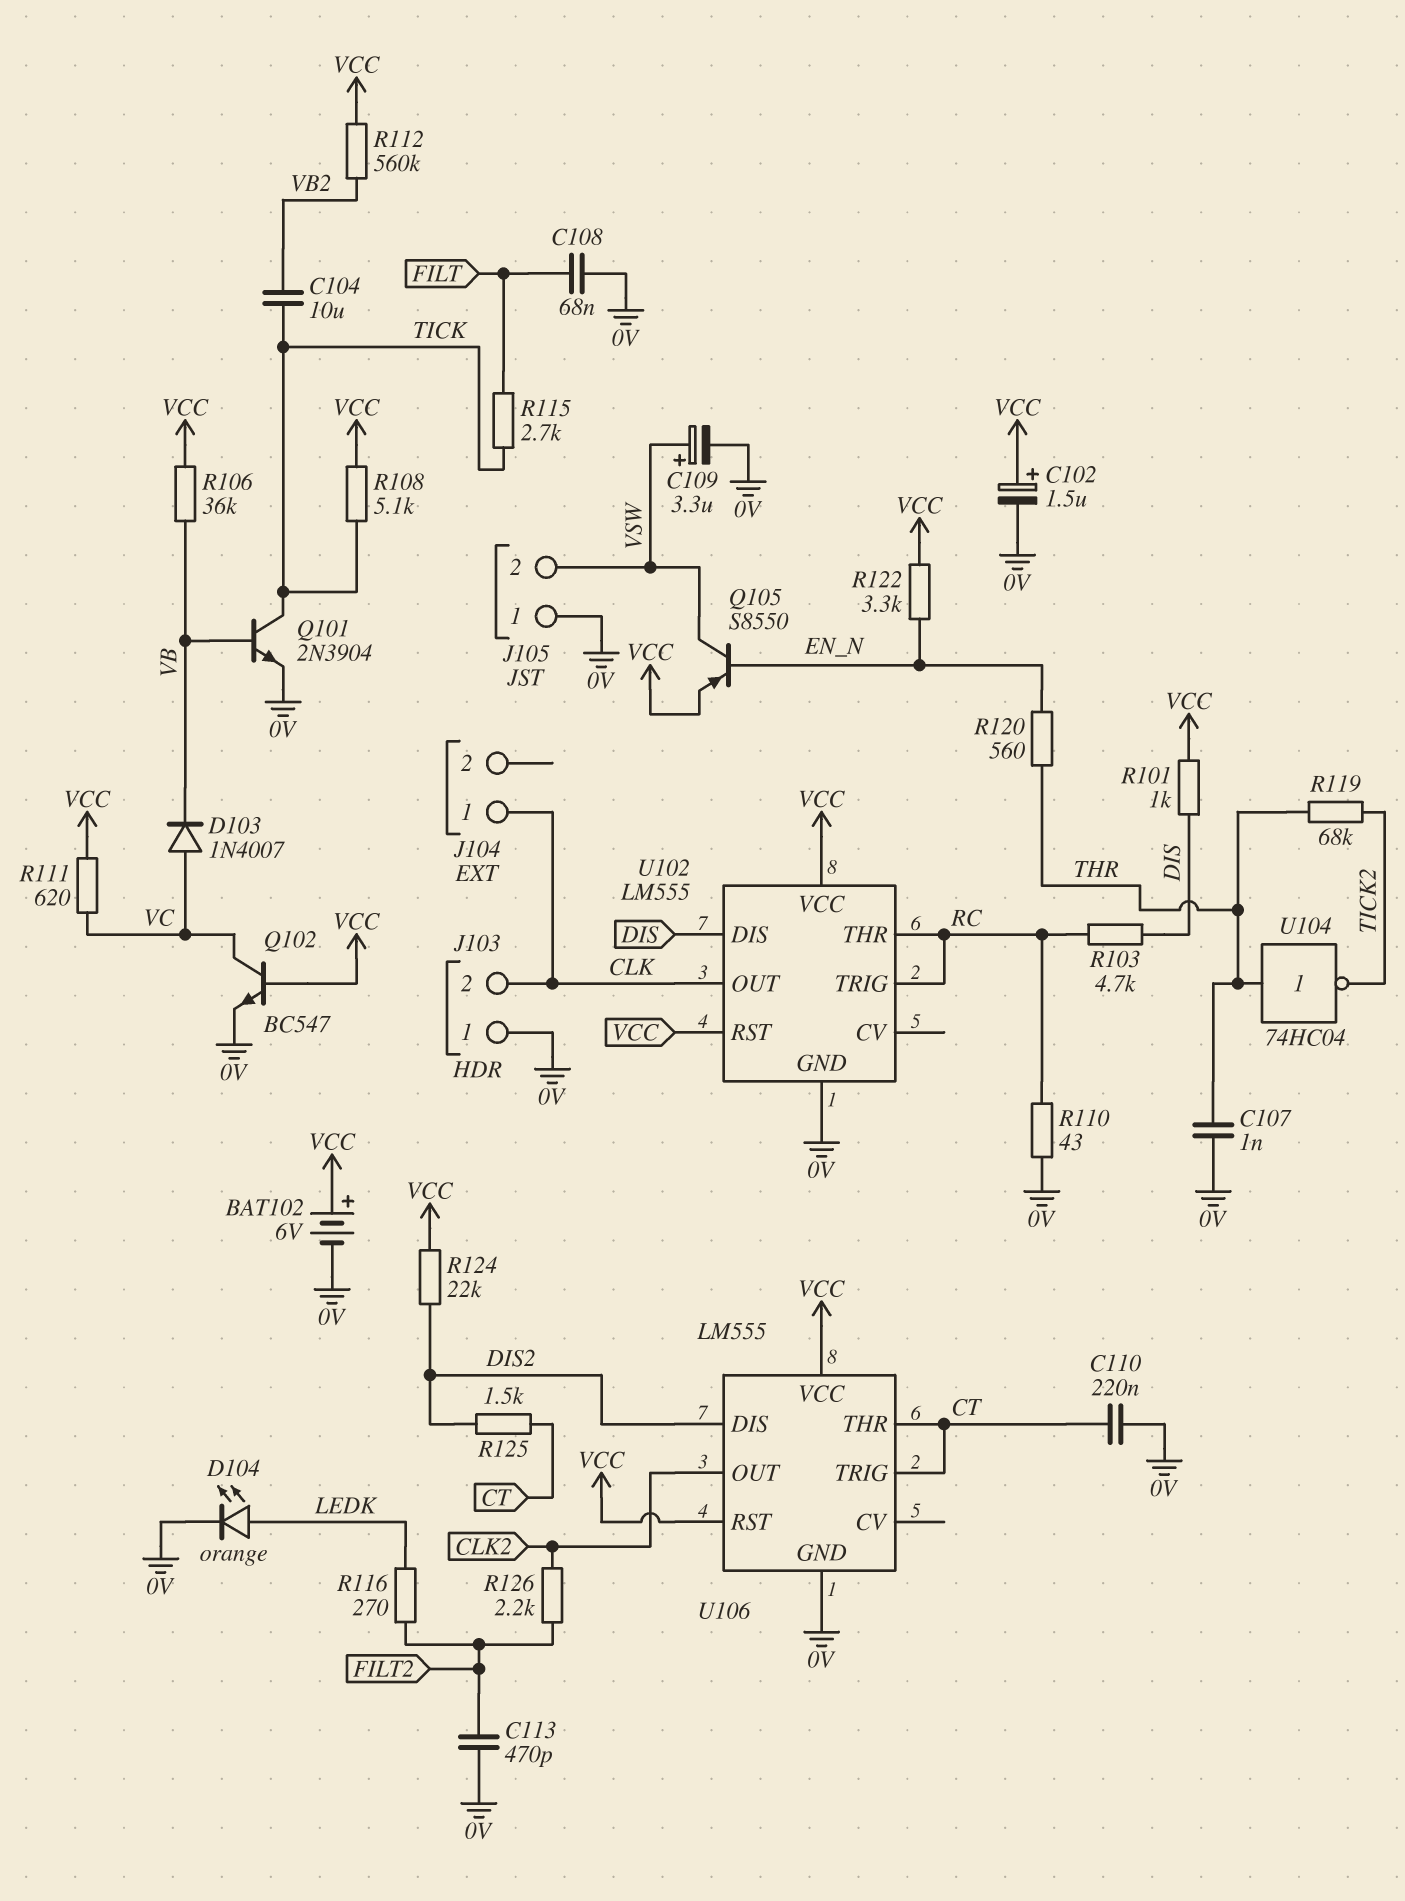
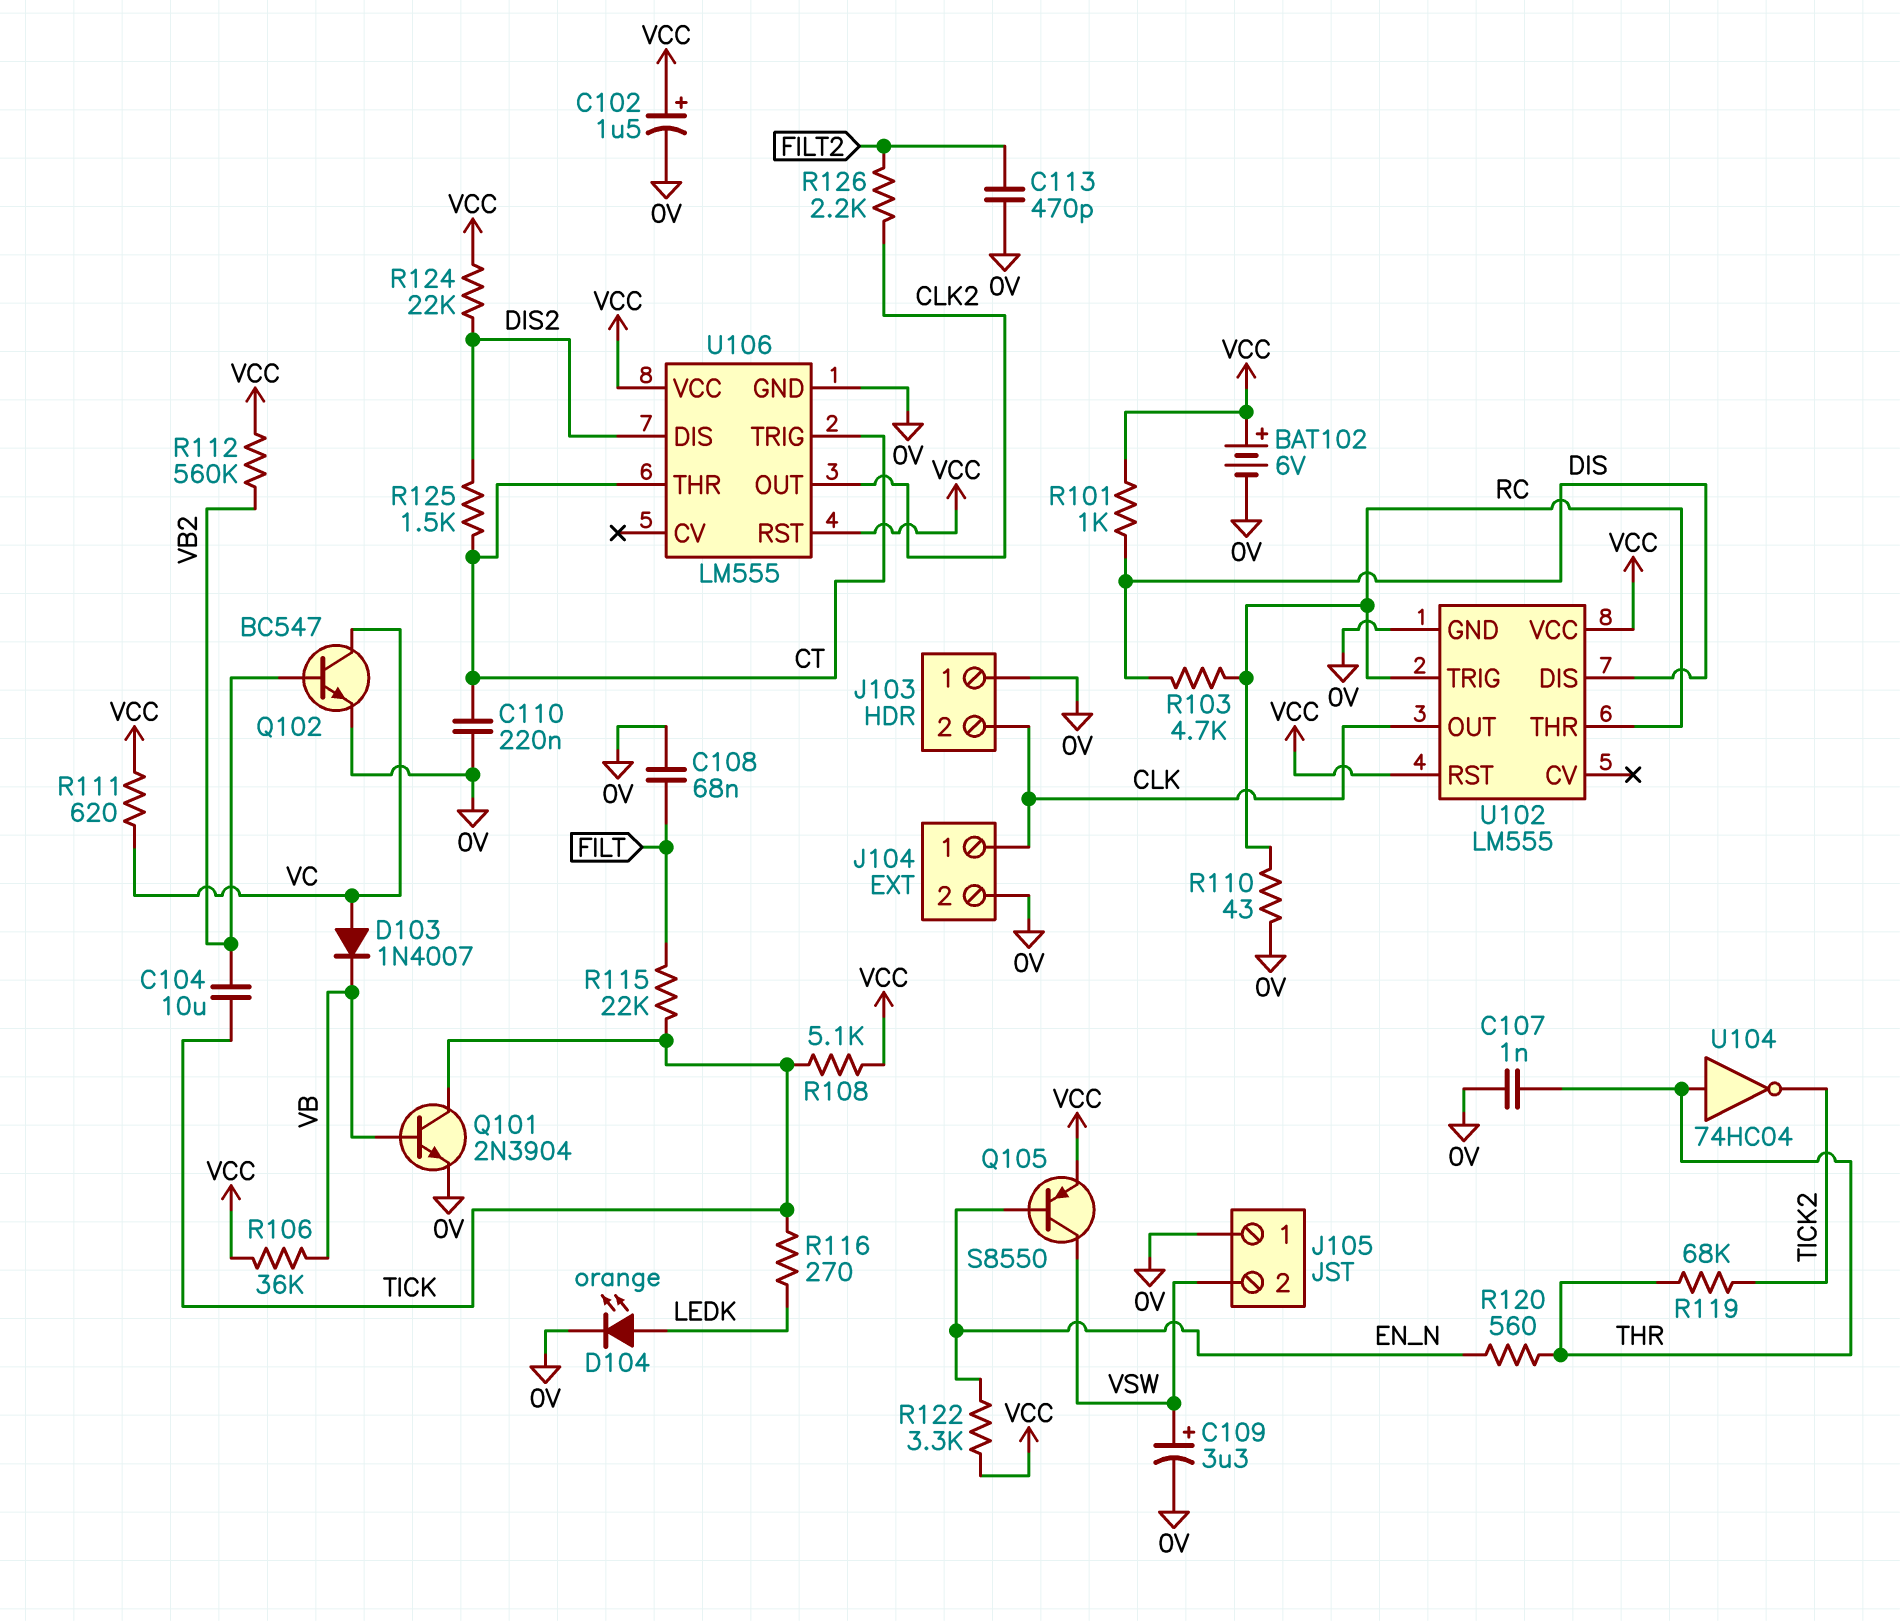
J104 pin 2: none -> 0V
Q102: NPN BC547 (B VCC, C VC, E 0V) -> NPN BC547 (B VB2, C VC, E 0V)
R115: 2.7k (FILT, TICK) -> 22k (FILT, TICK)
R116: 270 (FILT2, LEDK) -> 270 (LEDK, TICK)

